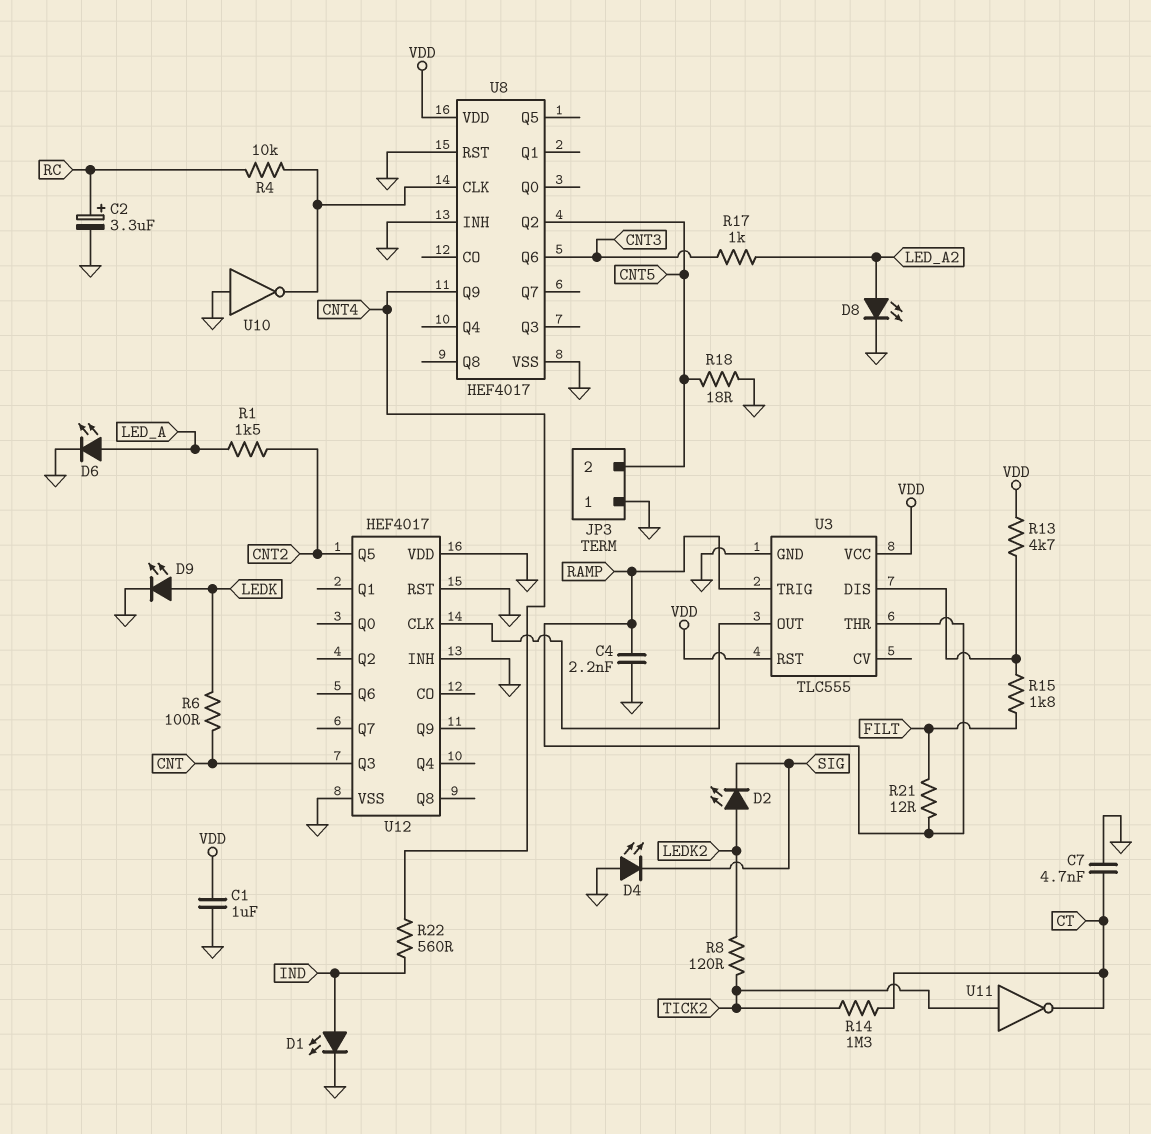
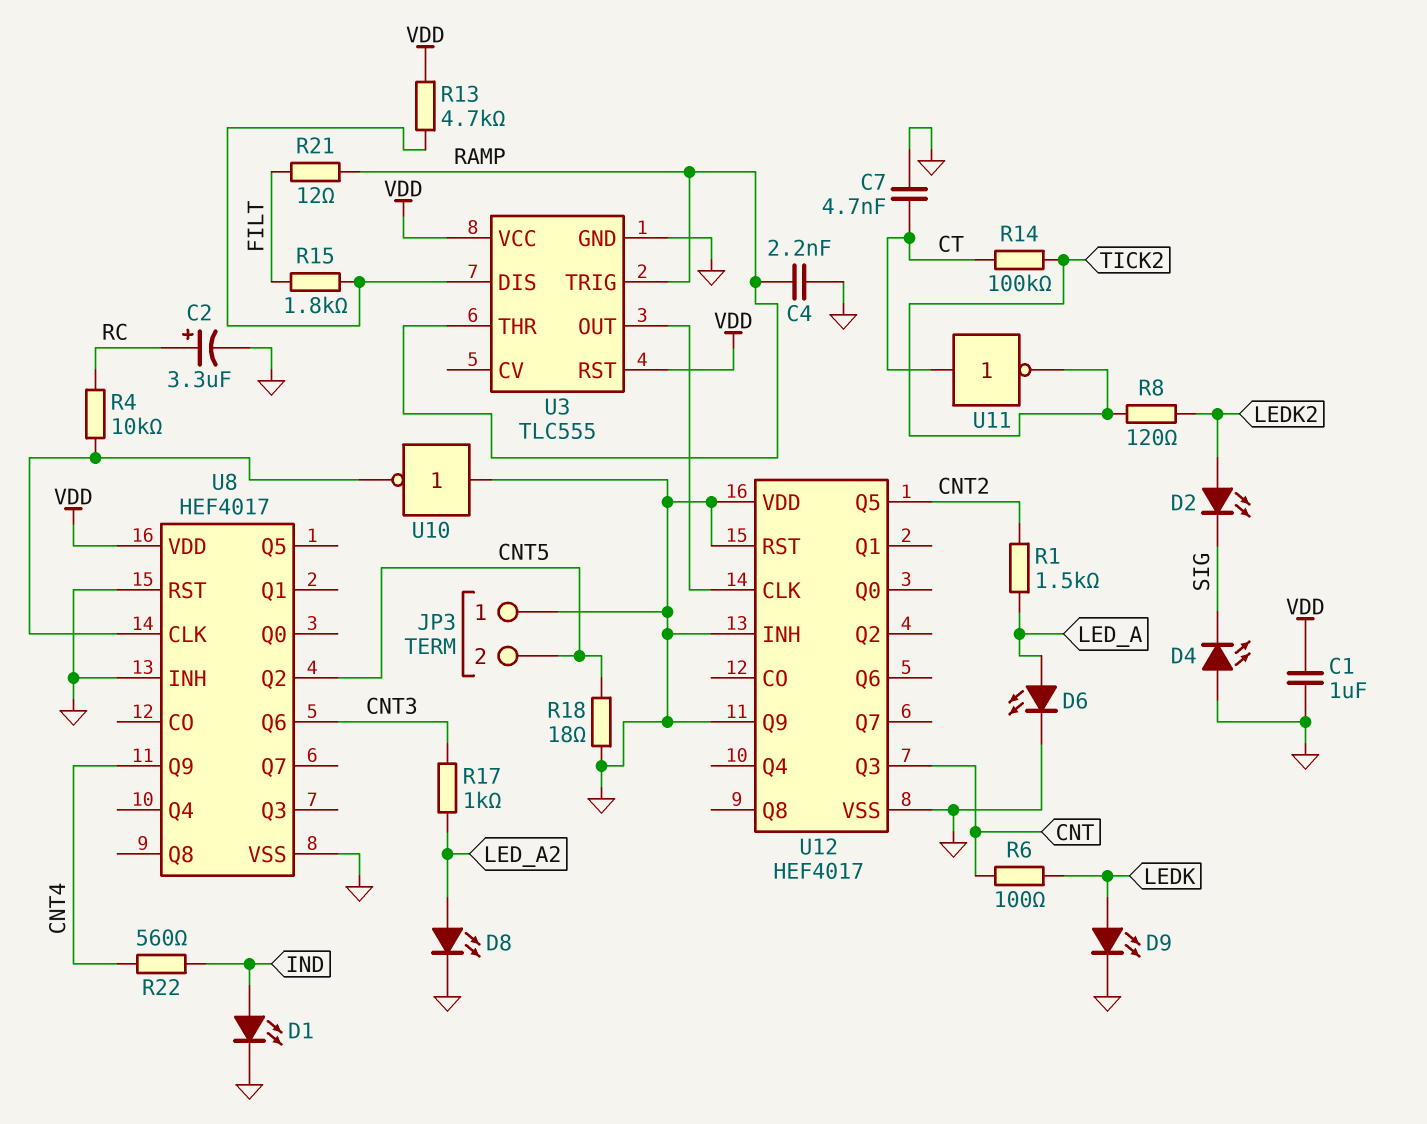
R14: 1.3M (CT, TICK2) -> 100k (CT, TICK2)
U11: NOT (in TICK2, out CT) -> NOT (in CT, out TICK2)
U12 pin Q9: none -> GND

